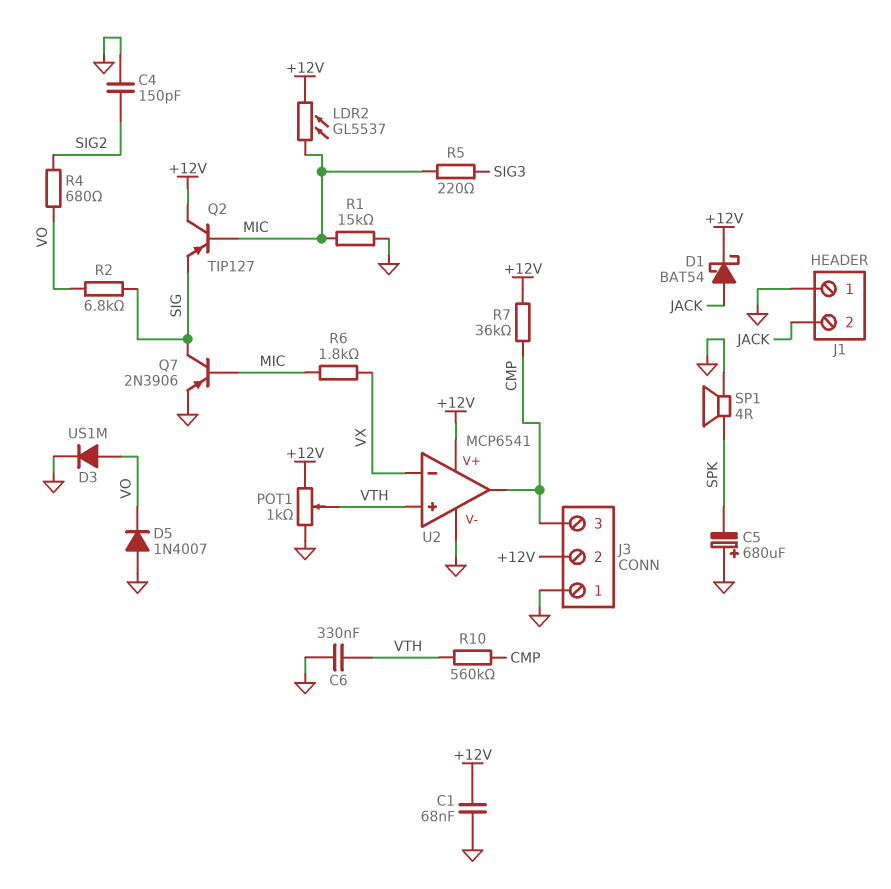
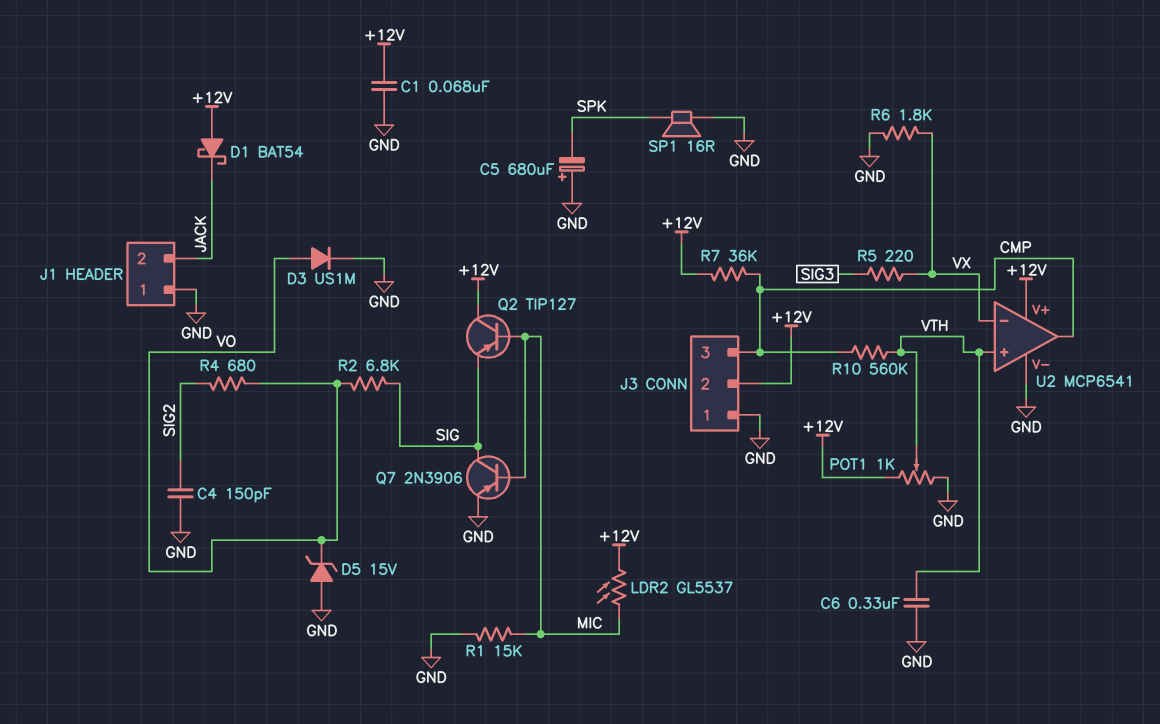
D1: schottky BAT54 (A JACK, K +12V) -> schottky BAT54 (A +12V, K JACK)
D5: diode 1N4007 (A GND, K VO) -> zener 15V (A GND, K VO)
R5: 220 (MIC, SIG3) -> 220 (SIG3, VX)
R6: 1.8k (MIC, VX) -> 1.8k (GND, VX)
SP1: speaker 4R (GND, SPK) -> speaker 16R (GND, SPK)

